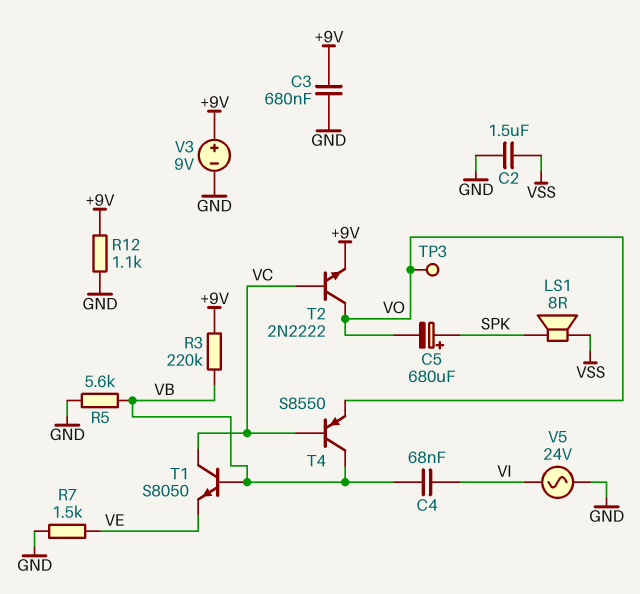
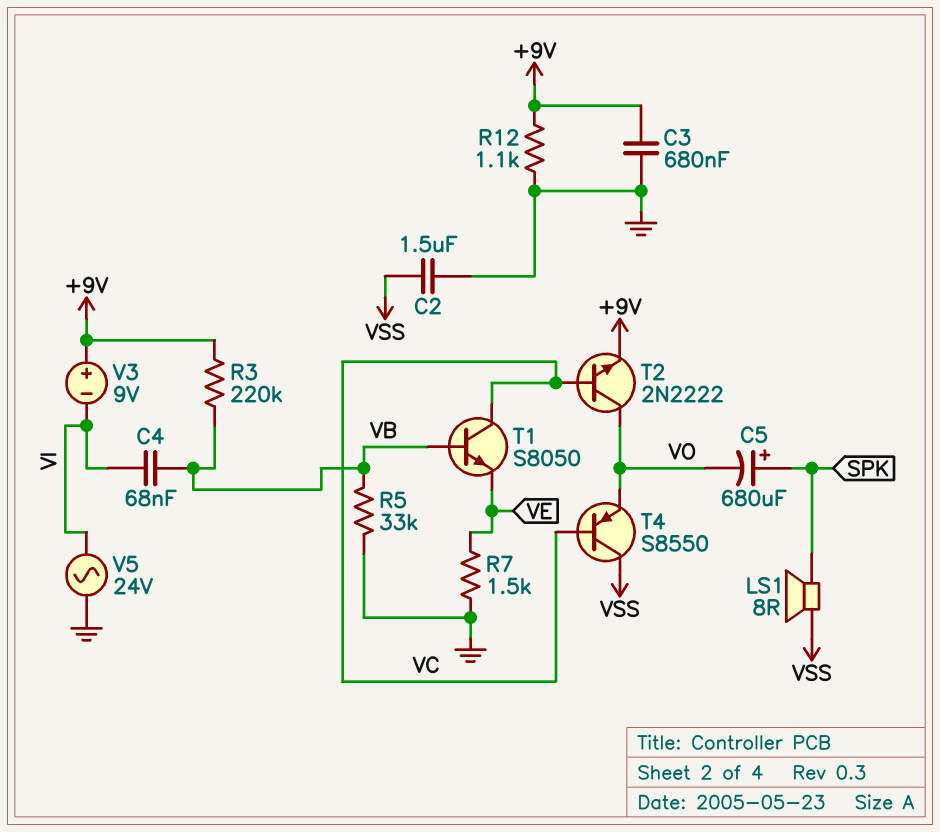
R5: 5.6k (GND, VB) -> 33k (GND, VB)
T4: PNP S8550 (B VC, C VB, E VO) -> PNP S8550 (B VC, C VSS, E VO)
TP3: test point (VO) -> none
V3: 9V (plus +9V, minus GND) -> 9V (plus +9V, minus VI)

